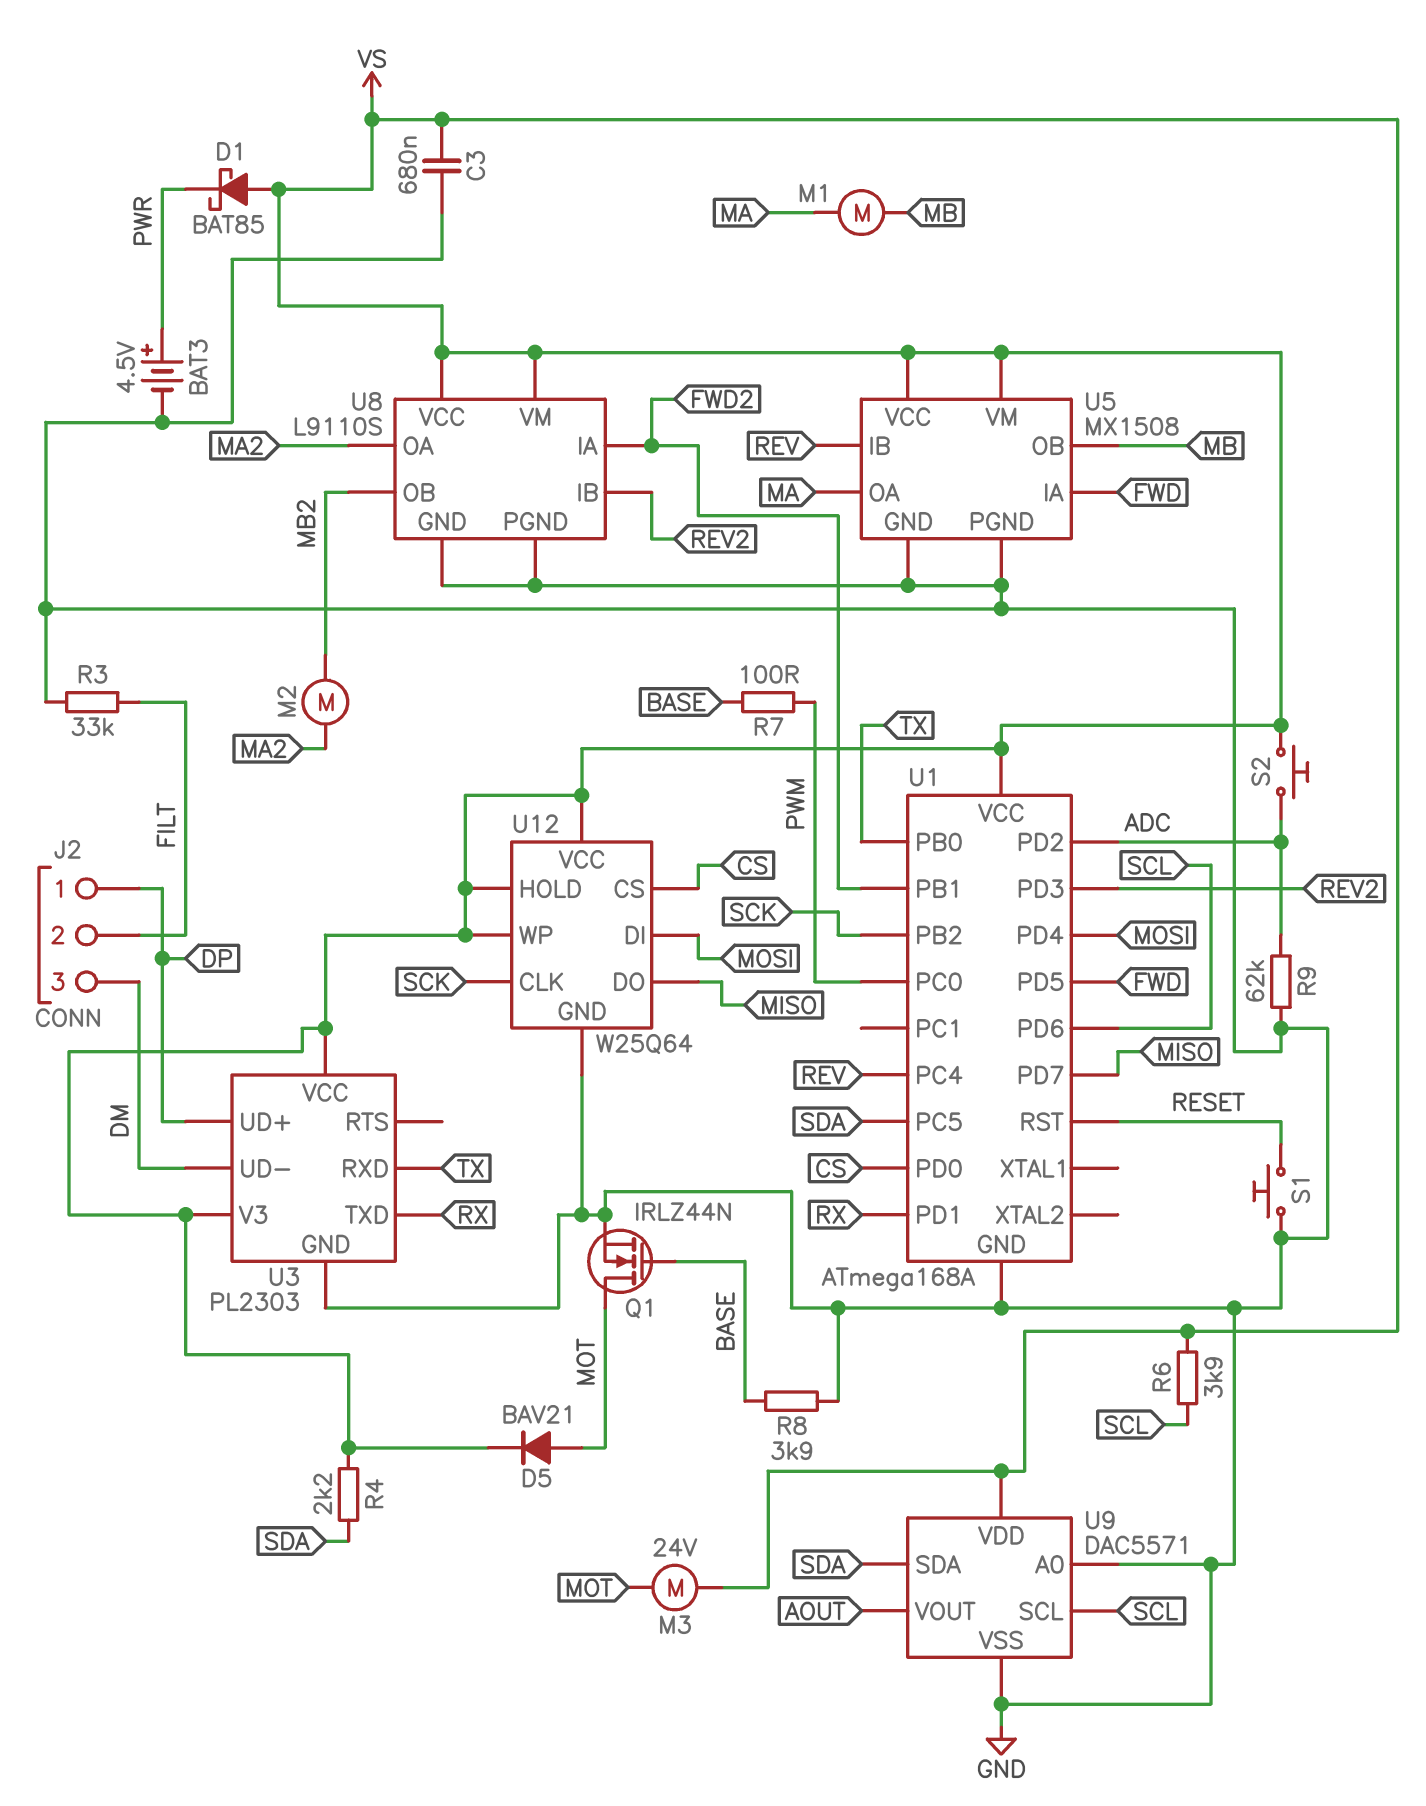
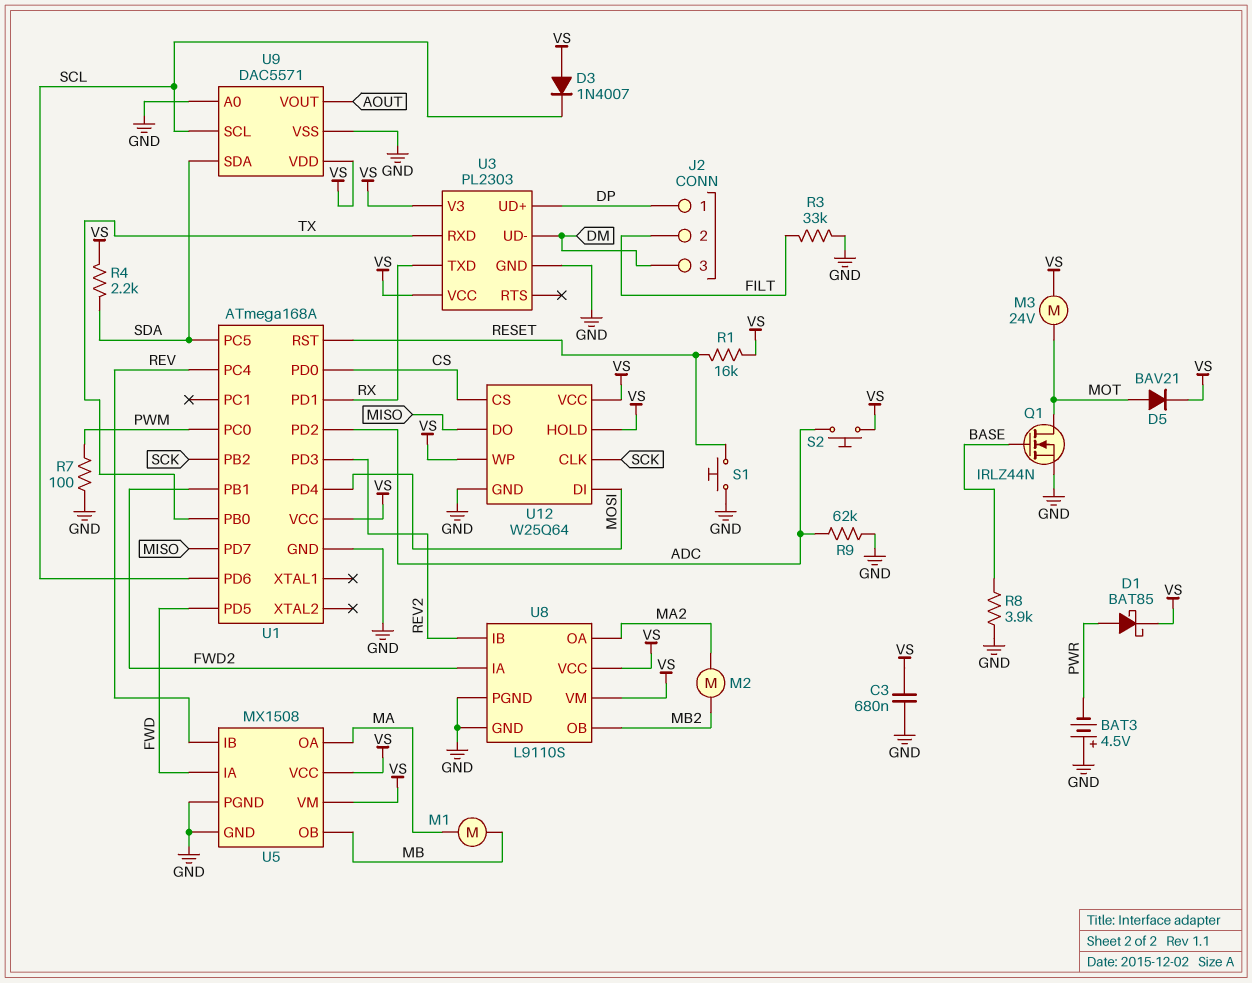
BAT3: 4.5V (plus PWR, minus GND) -> 4.5V (plus GND, minus PWR)
D1: schottky BAT85 (A VS, K PWR) -> schottky BAT85 (A PWR, K VS)
D3: none -> diode 1N4007 (A VS, K SCL)
R1: none -> 16k (RESET, VS)
R6: 3.9k (SCL, VS) -> none
R7: 100 (BASE, PWM) -> 100 (GND, PWM)

